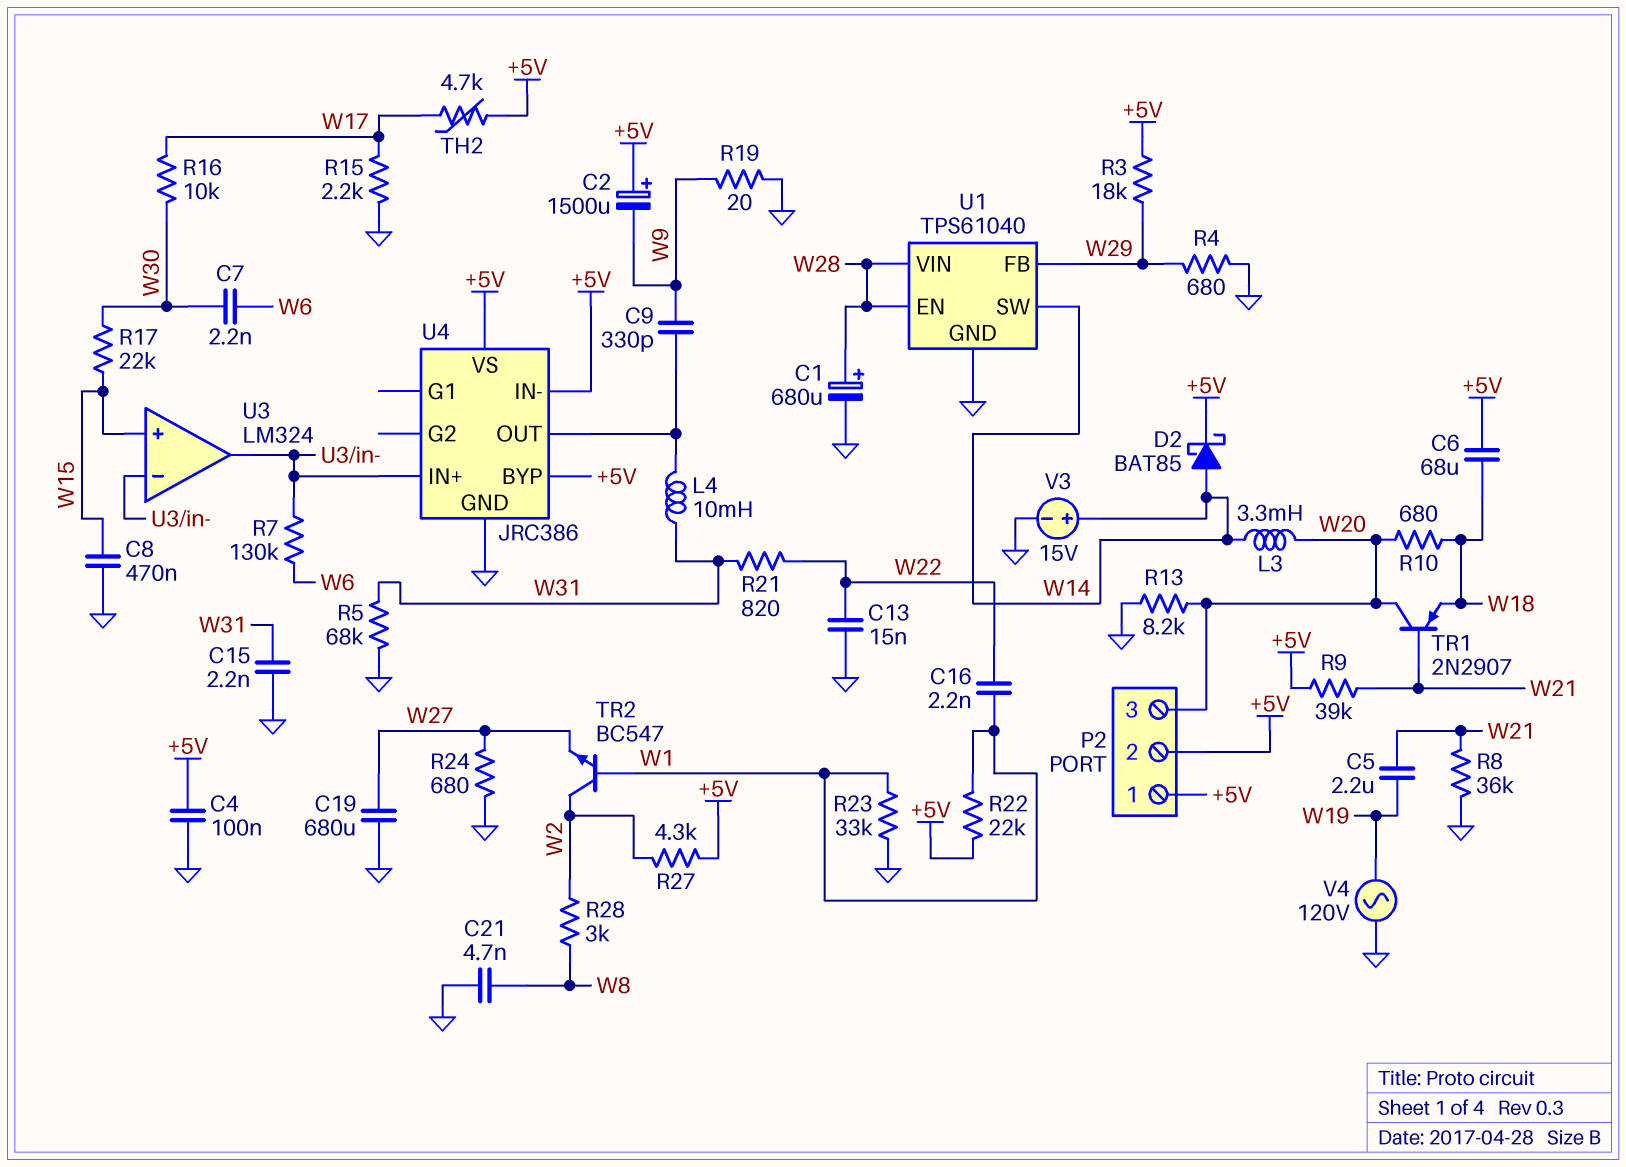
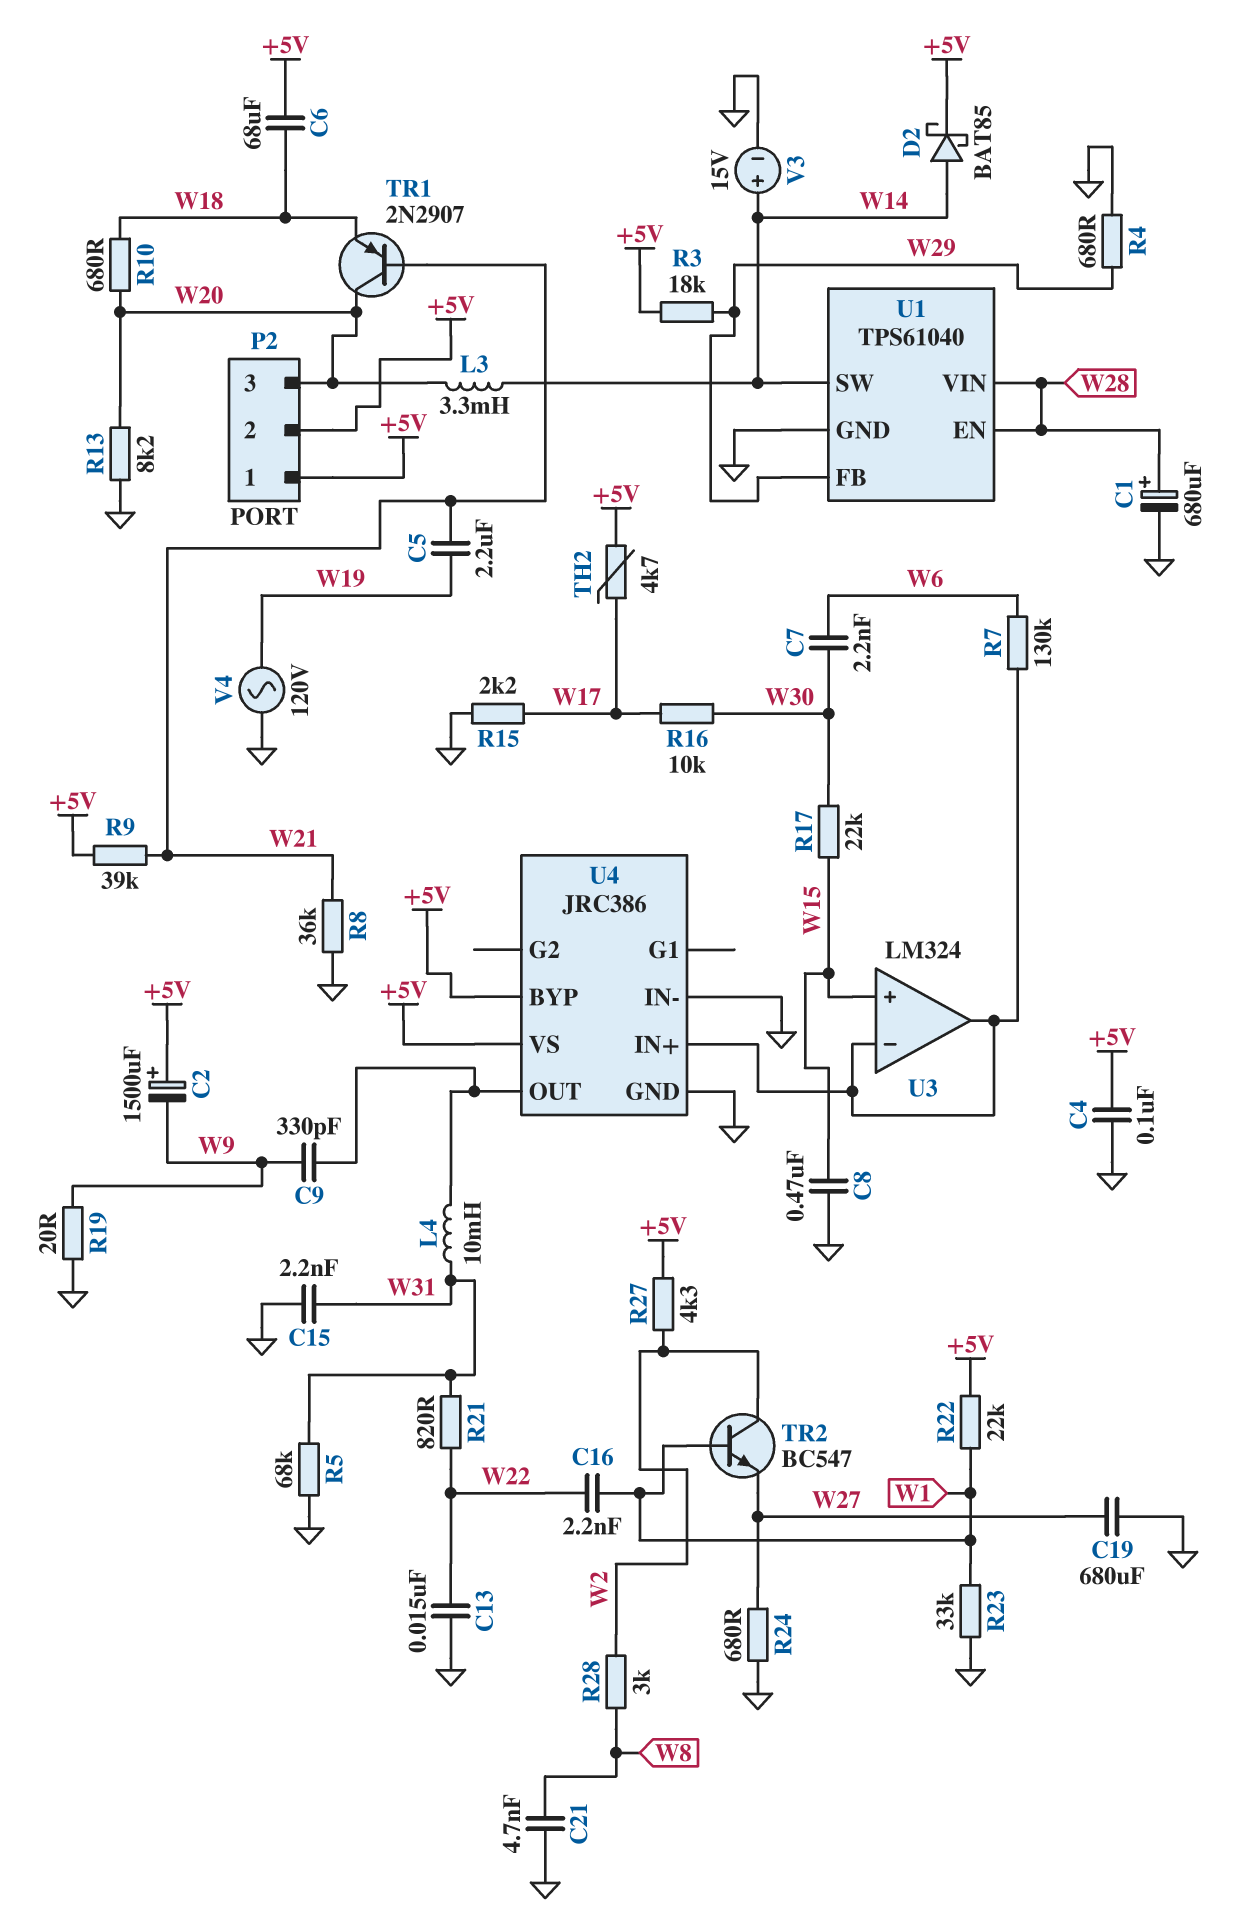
U4 pin IN-: +5V -> GND

